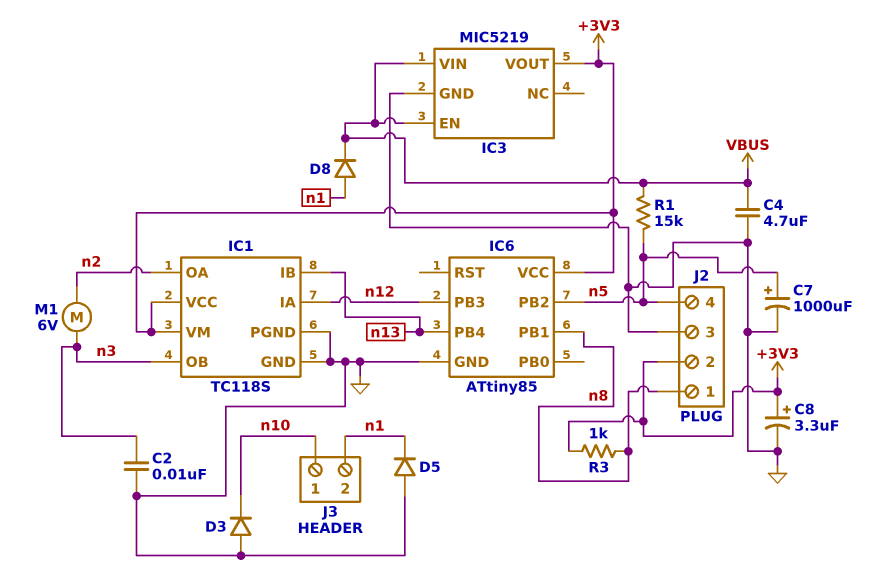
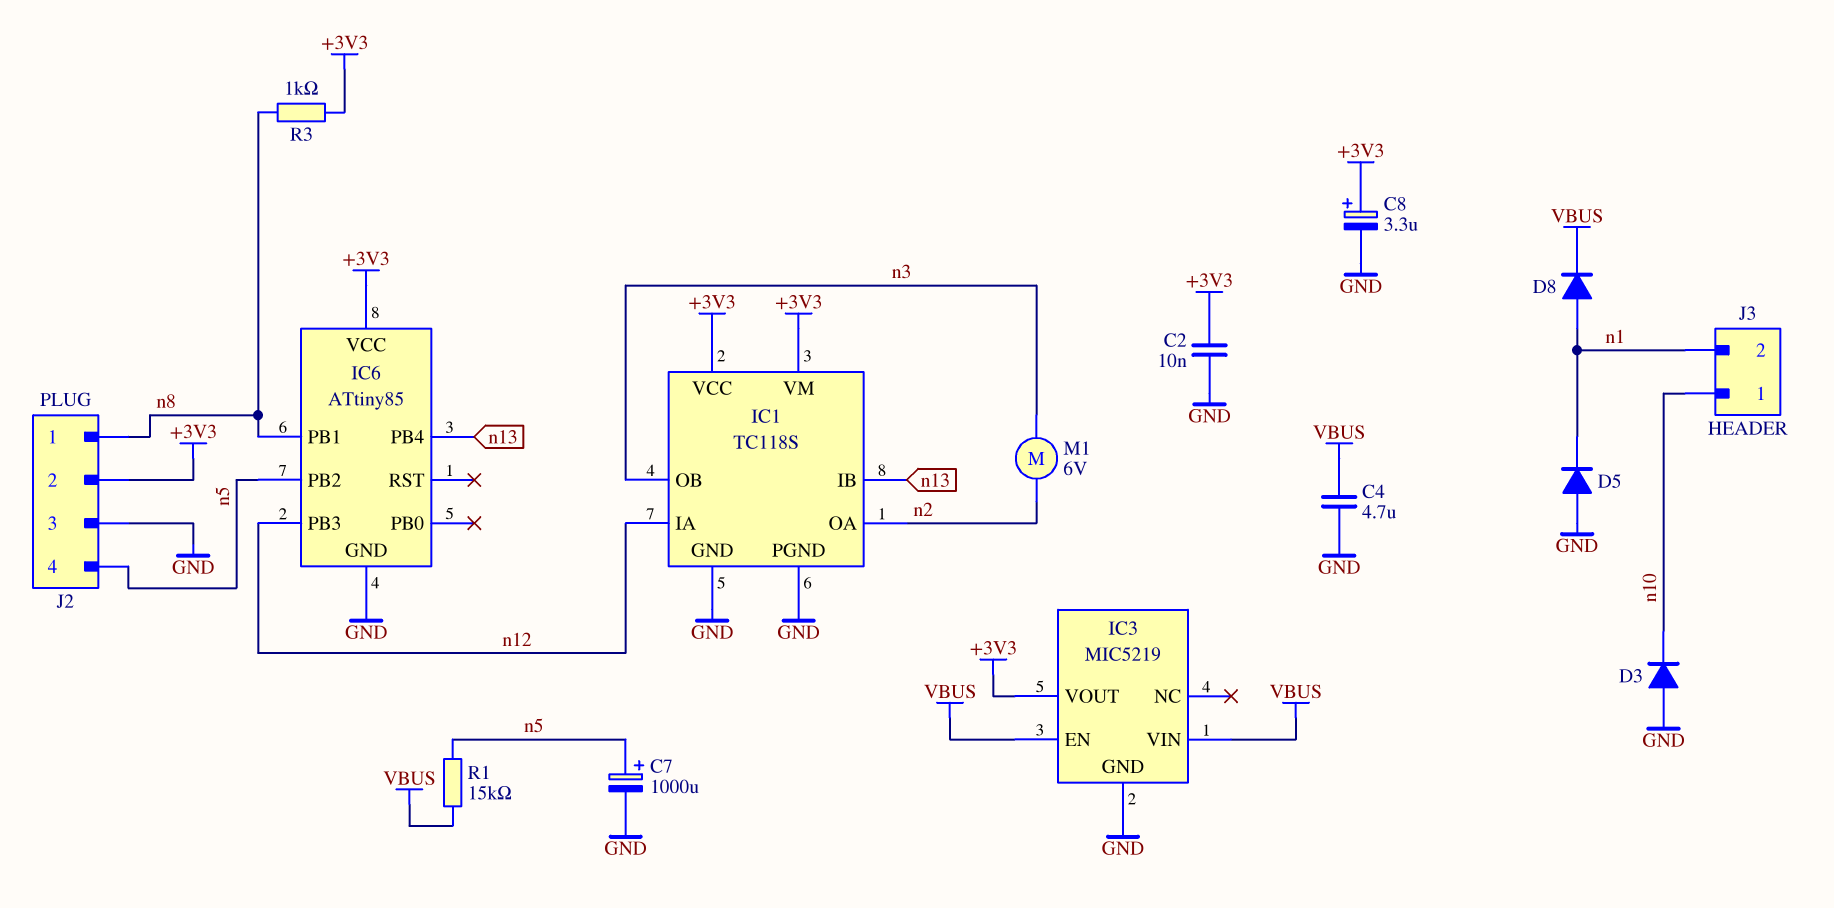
C2: 10nF (GND, n3) -> 10nF (+3V3, GND)

